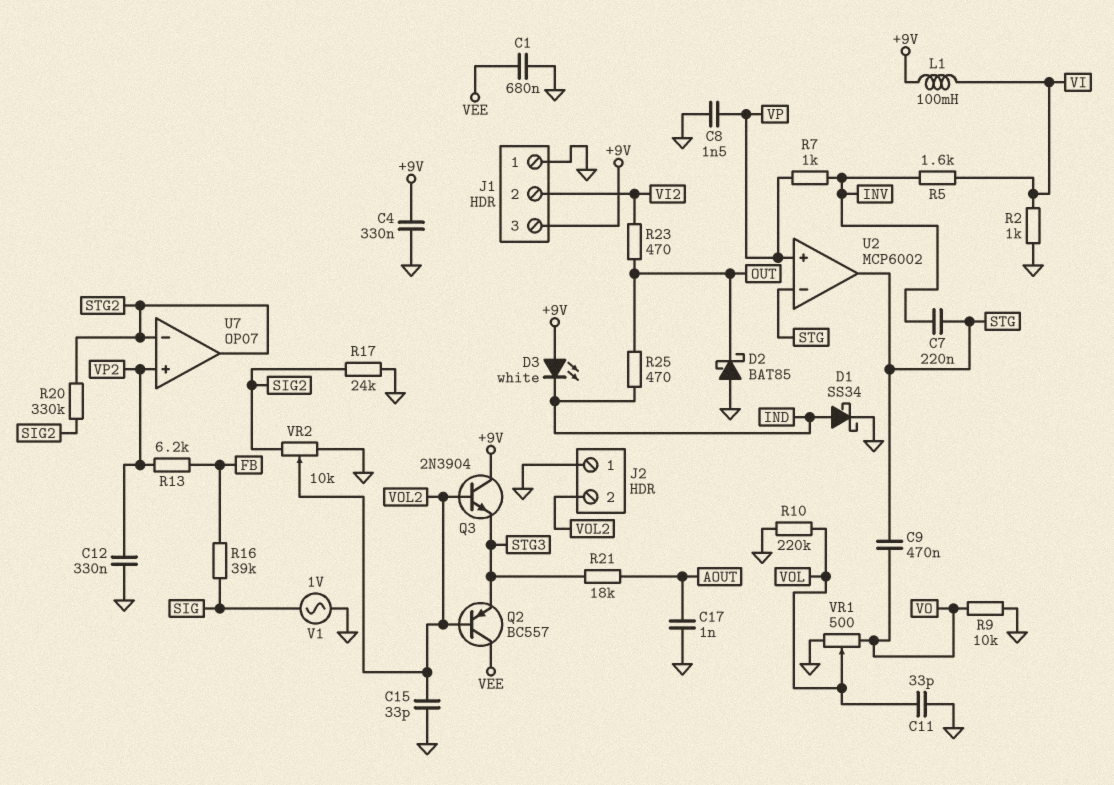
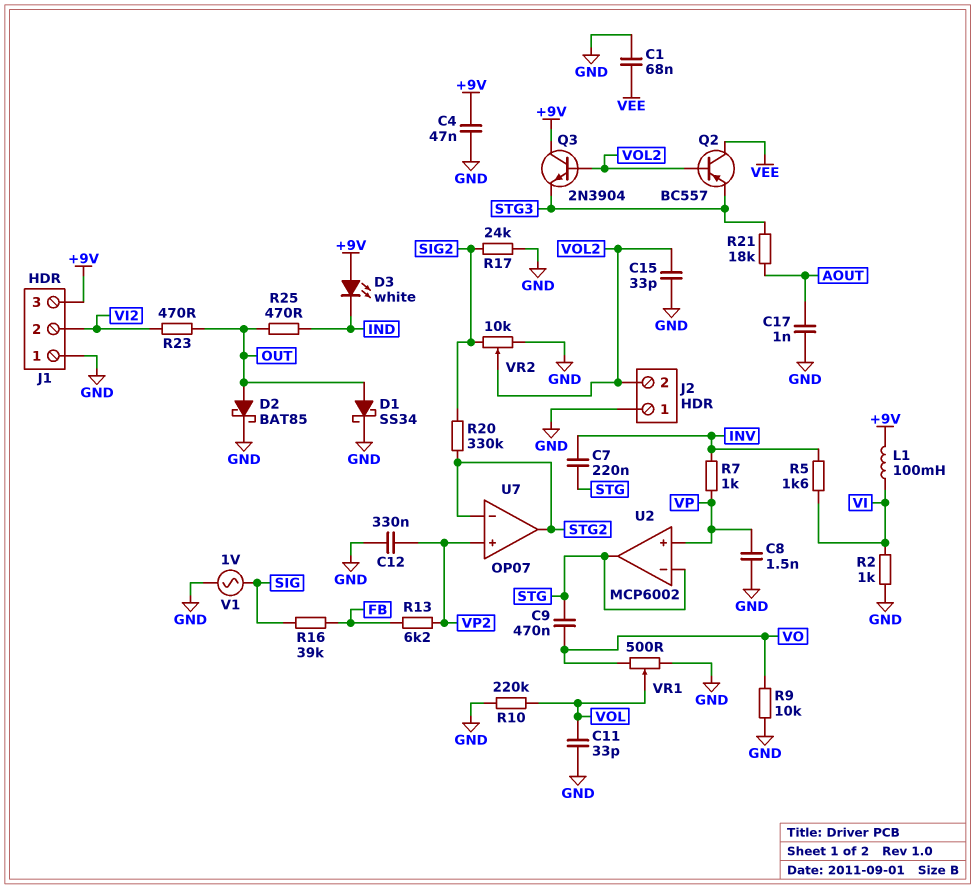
C1: 680nF (GND, VEE) -> 68nF (GND, VEE)
C4: 330nF (+9V, GND) -> 47nF (+9V, GND)
D1: schottky SS34 (A IND, K GND) -> schottky SS34 (A OUT, K GND)
D2: schottky BAT85 (A GND, K OUT) -> schottky BAT85 (A OUT, K GND)

